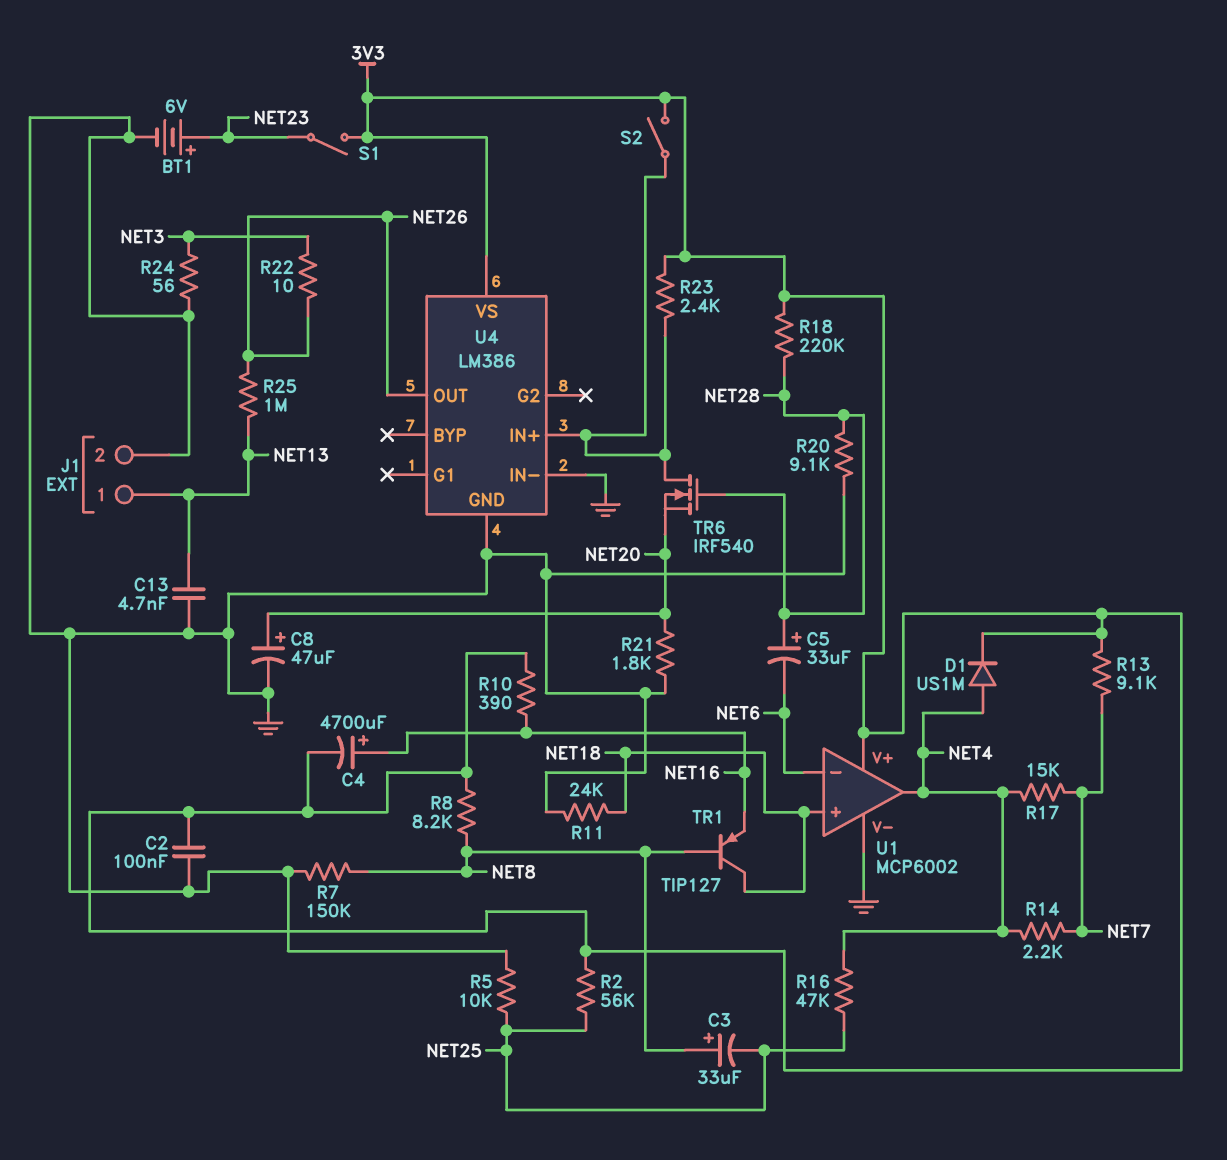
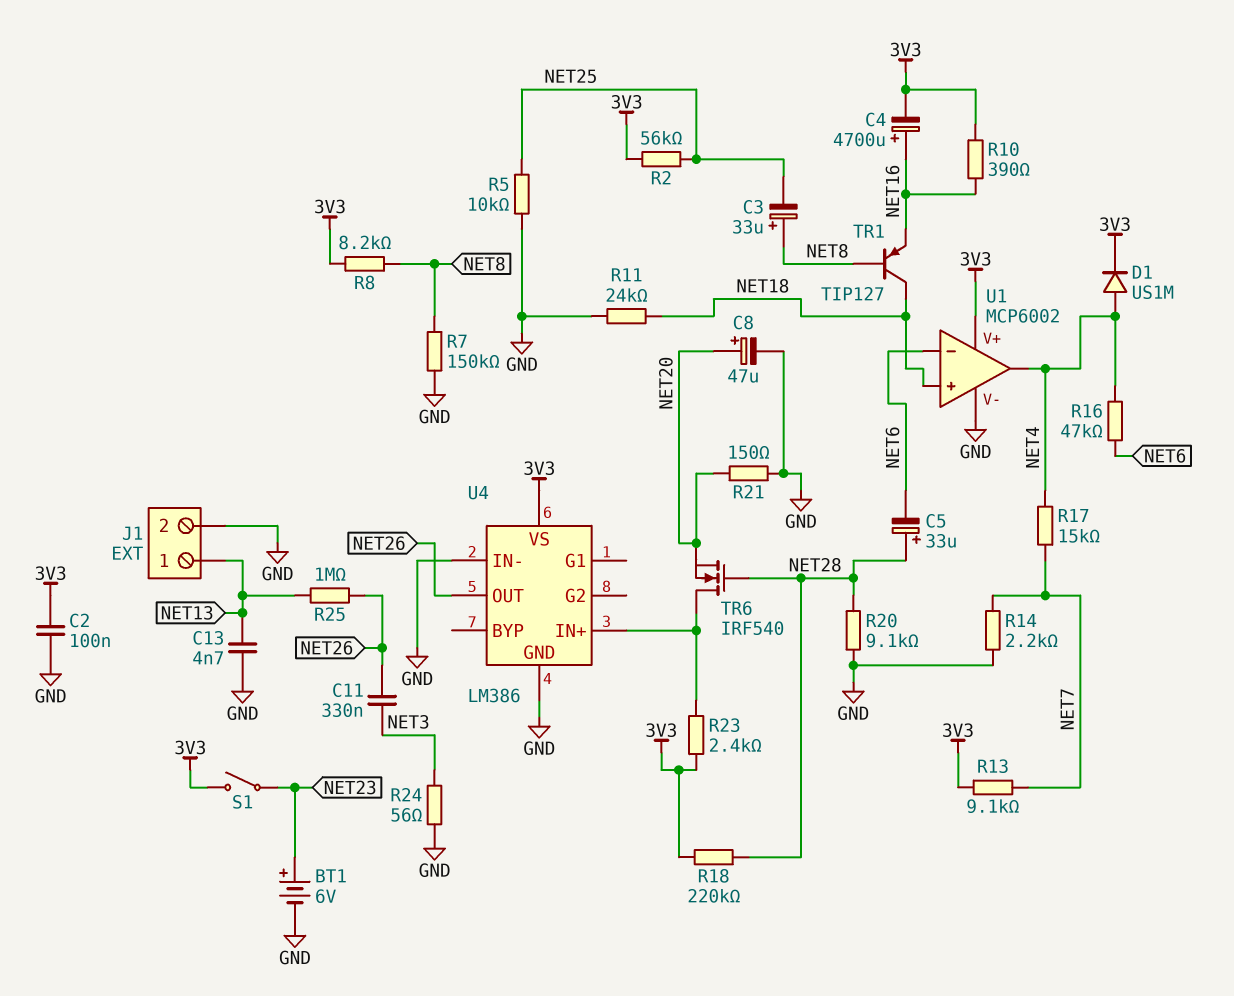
C11: none -> 330nF (NET3, NET26)
R14: 2.2k (NET4, NET7) -> 2.2k (GND, NET7)
R16: 47k (NET4, NET25) -> 47k (NET4, NET6)
R21: 1.8k (GND, NET20) -> 150 (GND, NET20)
R22: 10 (NET3, NET26) -> none
S2: switch (3V3, U4/IN+) -> none

